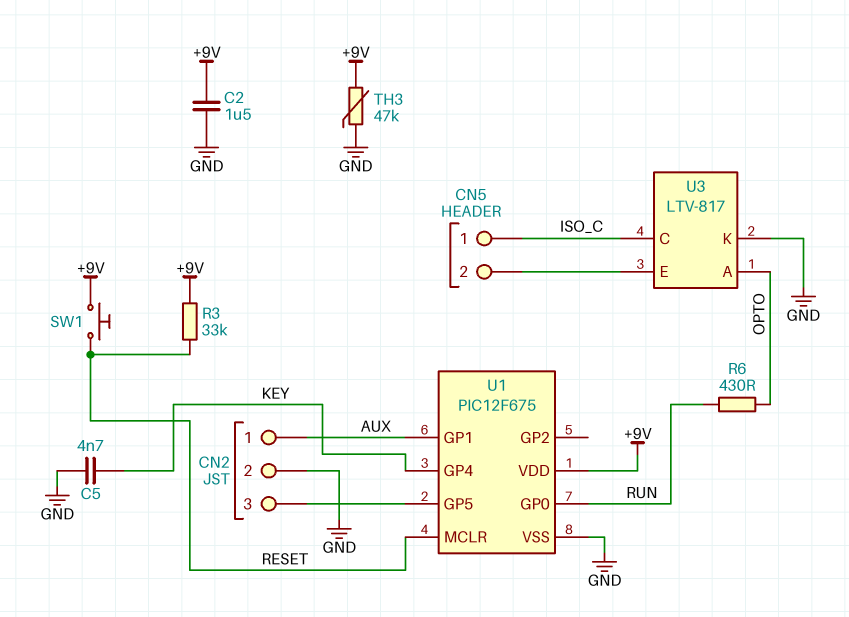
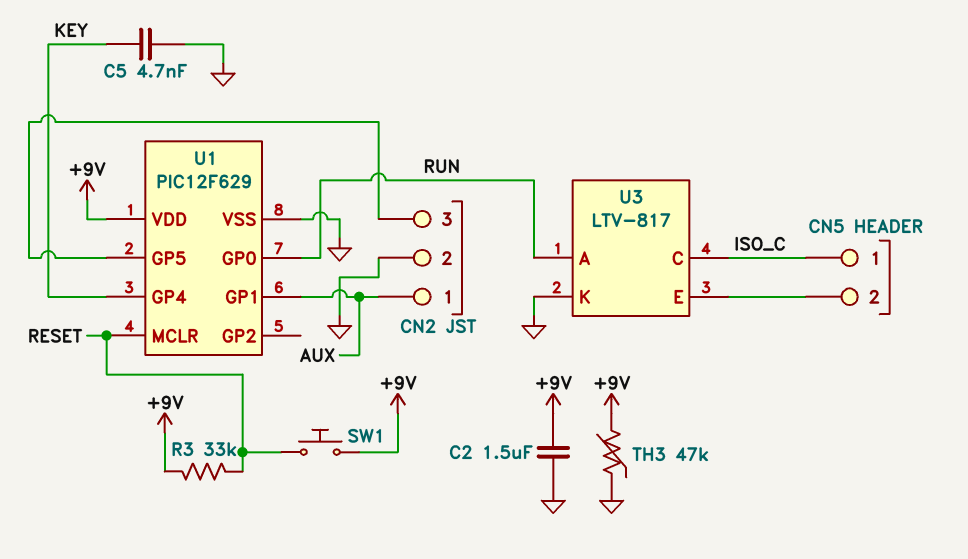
R6: 430 (OPTO, RUN) -> none
U1: PIC12F675 -> PIC12F629
U3 pin A: OPTO -> RUN

